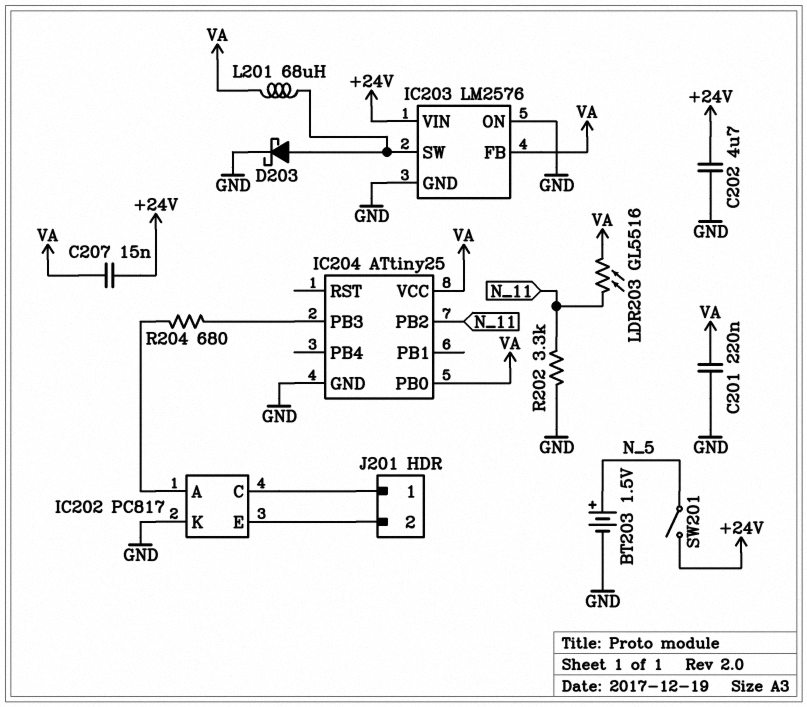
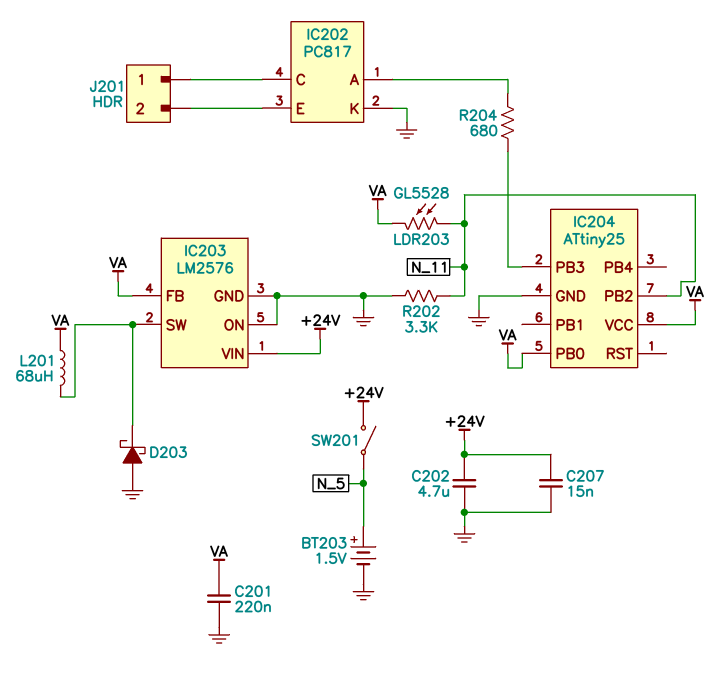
C207: 15nF (+24V, VA) -> 15nF (+24V, GND)
D203: schottky (A IC203/SW, K GND) -> schottky (A GND, K IC203/SW)
LDR203: GL5516 (N_11, VA) -> GL5528 (N_11, VA)

